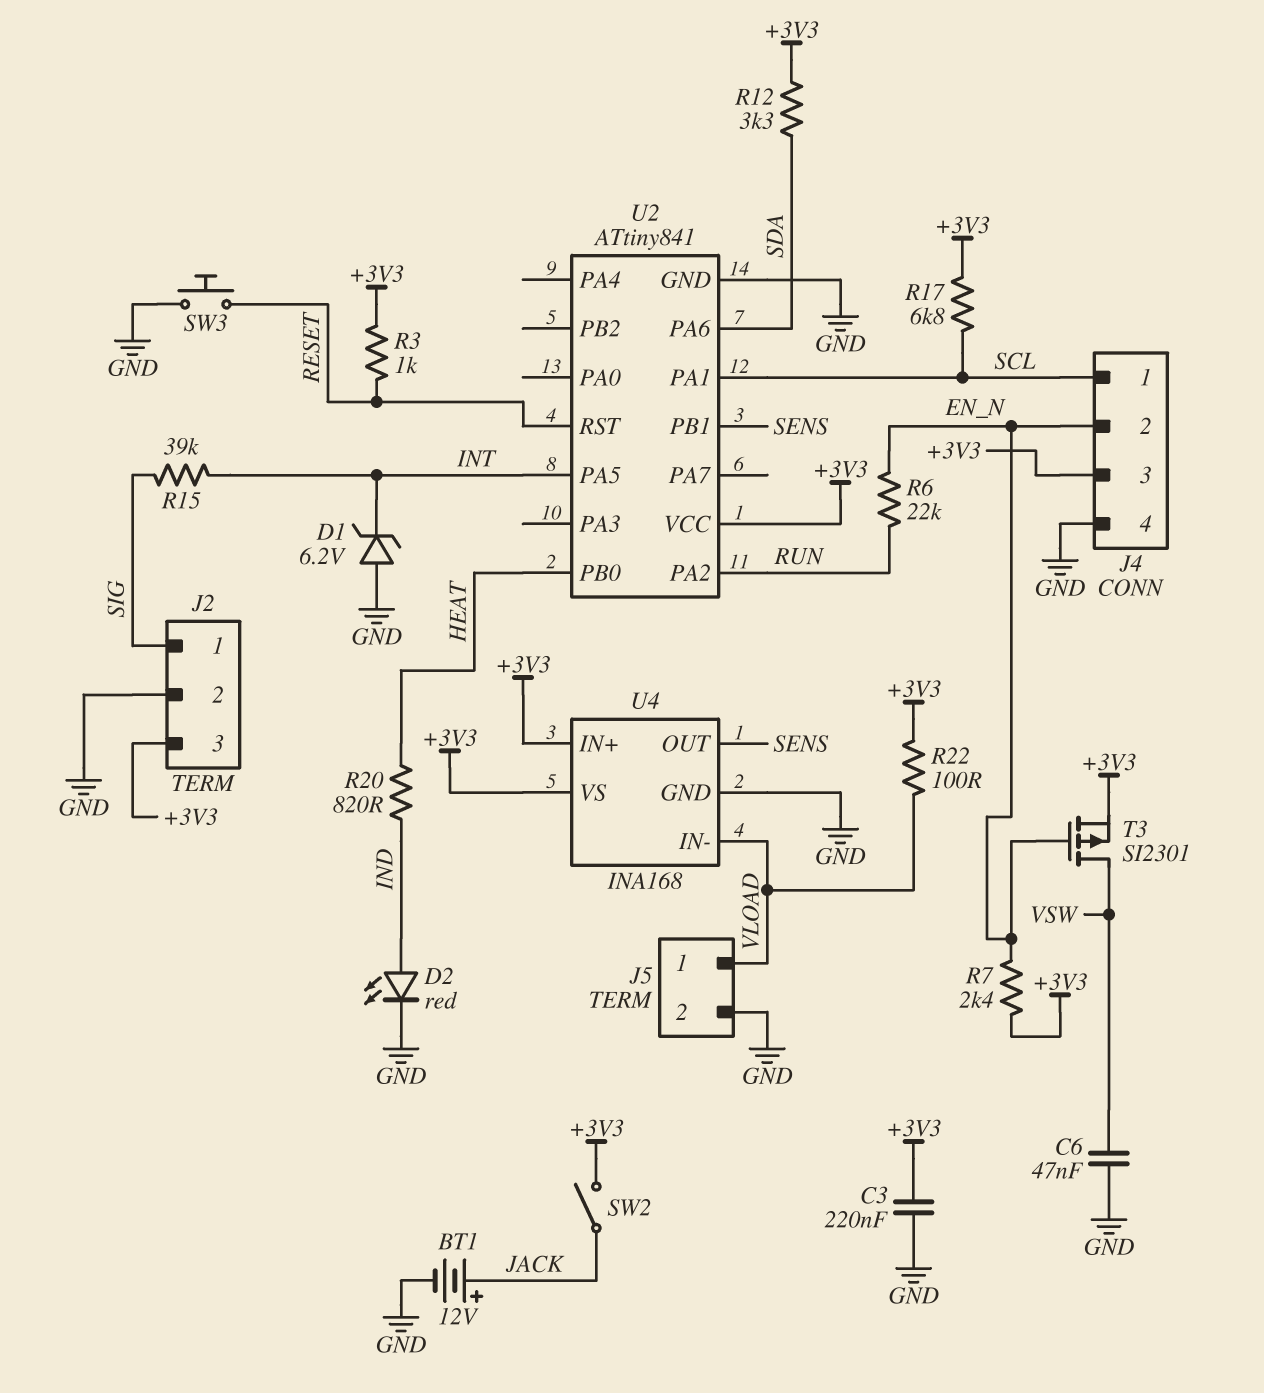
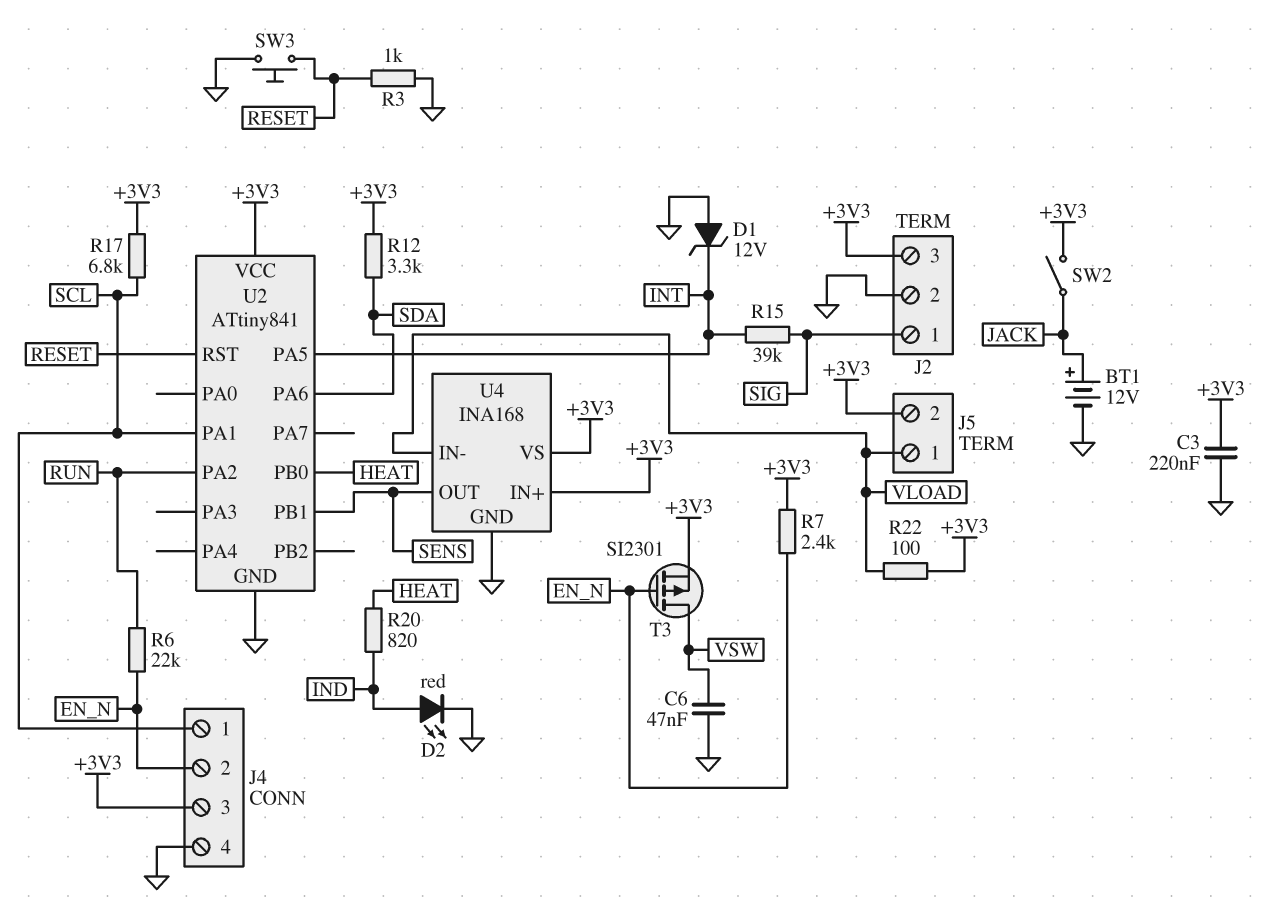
D1: zener 6.2V (A GND, K INT) -> zener 12V (A GND, K INT)
J5 pin 2: GND -> +3V3
R3: 1k (+3V3, RESET) -> 1k (GND, RESET)

